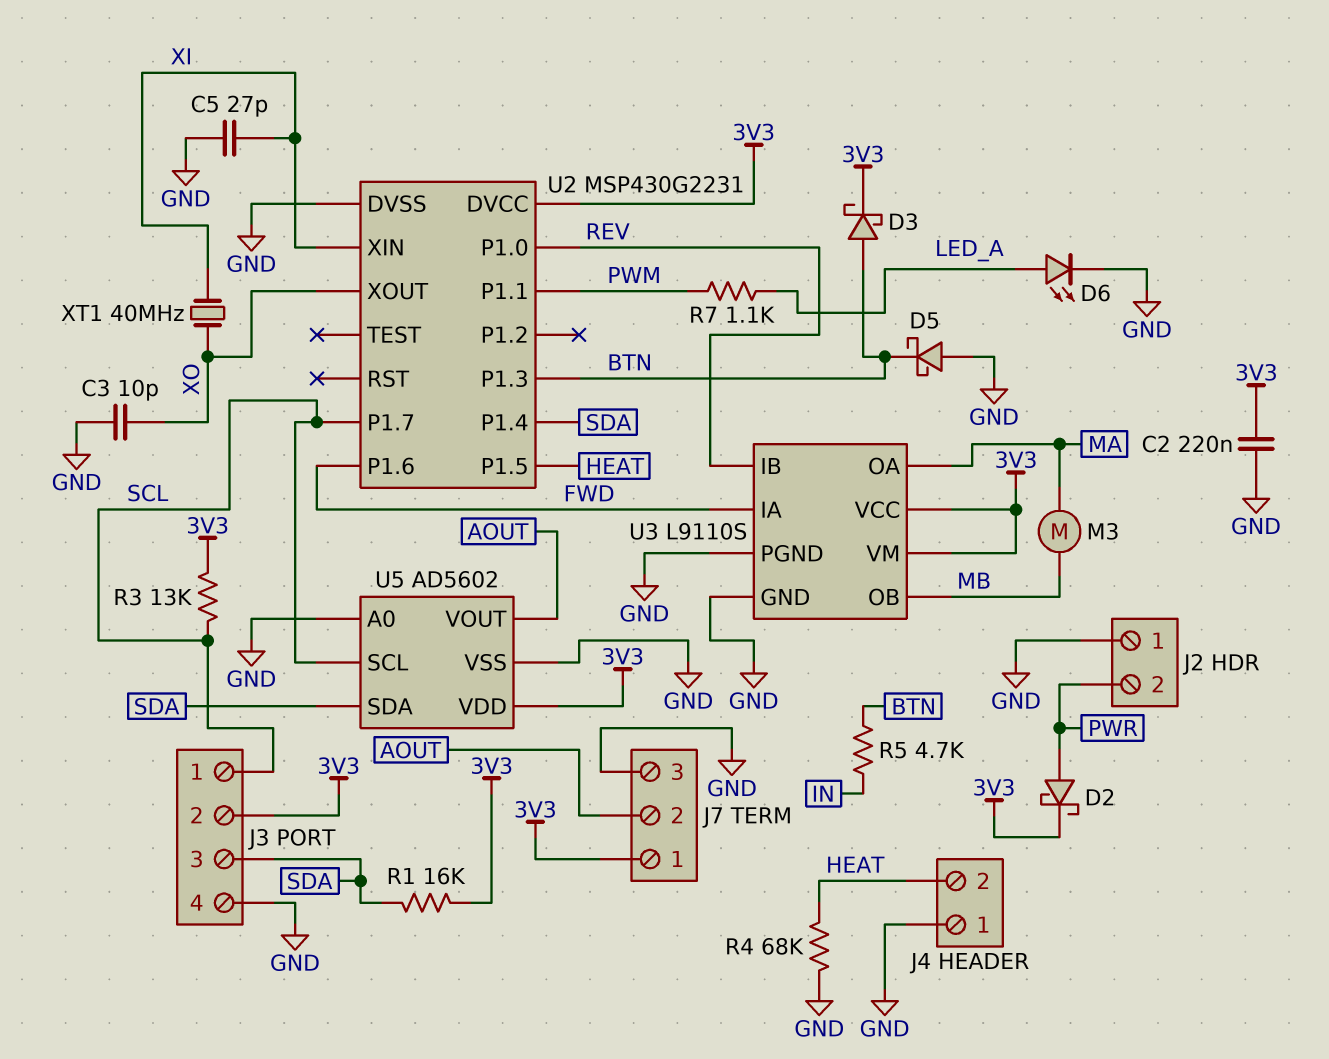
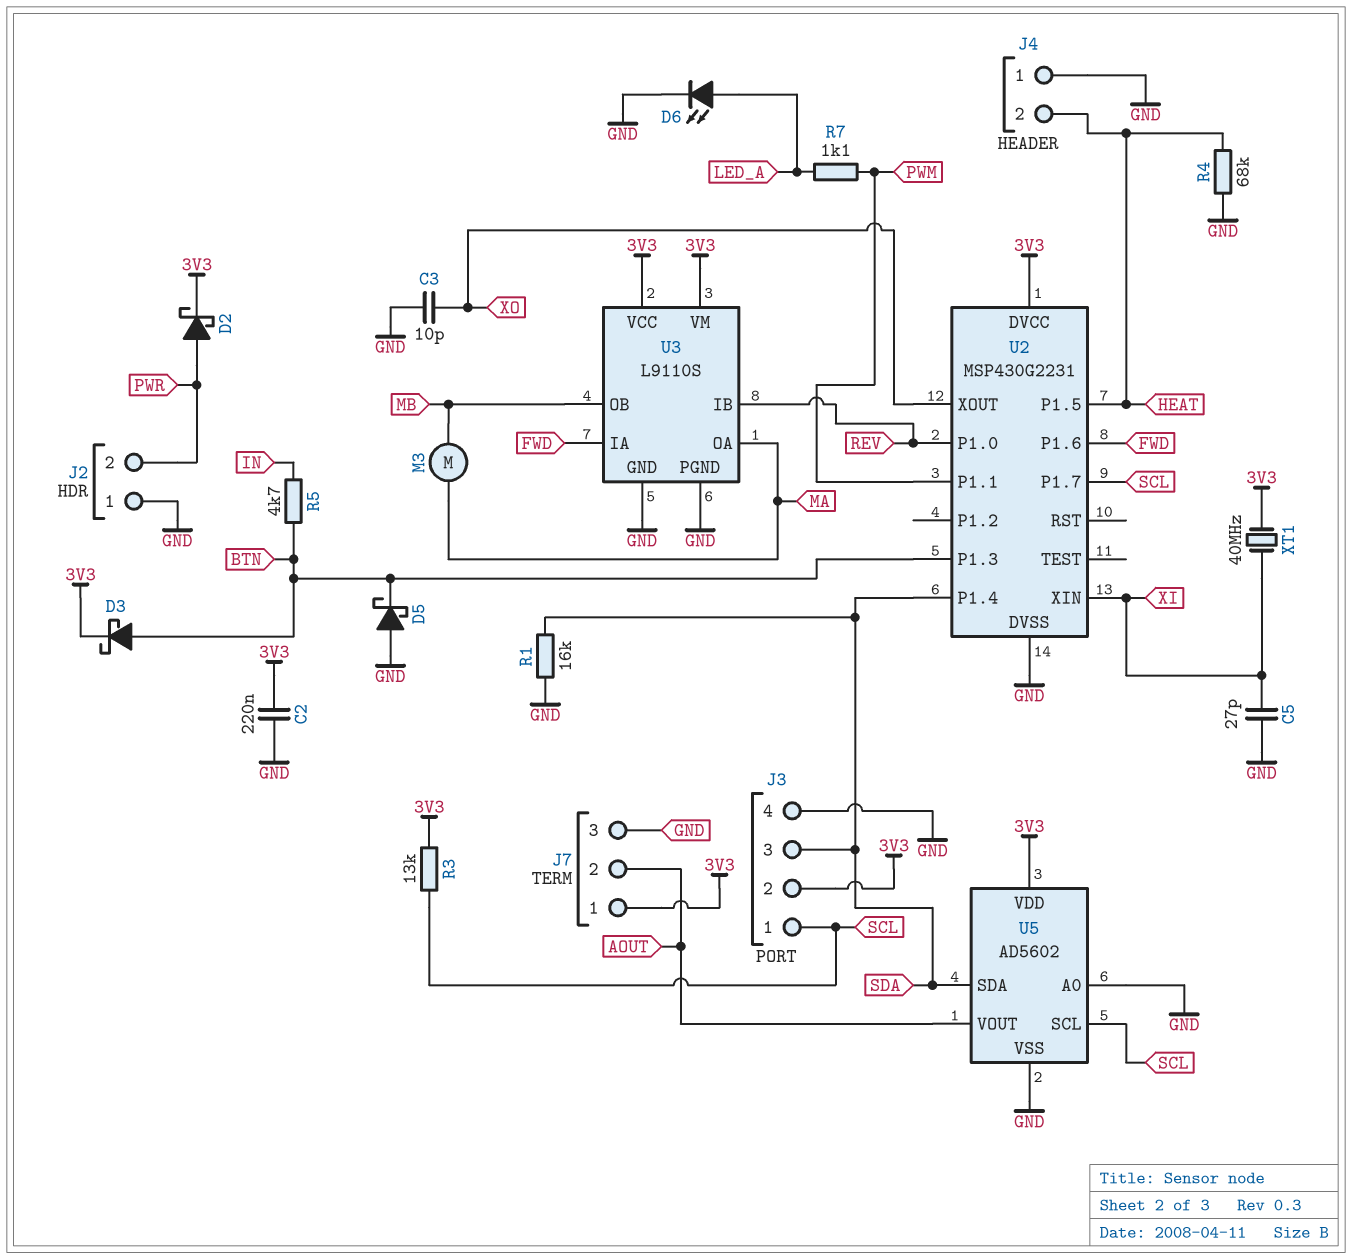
R1: 16k (3V3, SDA) -> 16k (GND, SDA)
XT1: 40MHz (XI, XO) -> 40MHz (3V3, XI)

